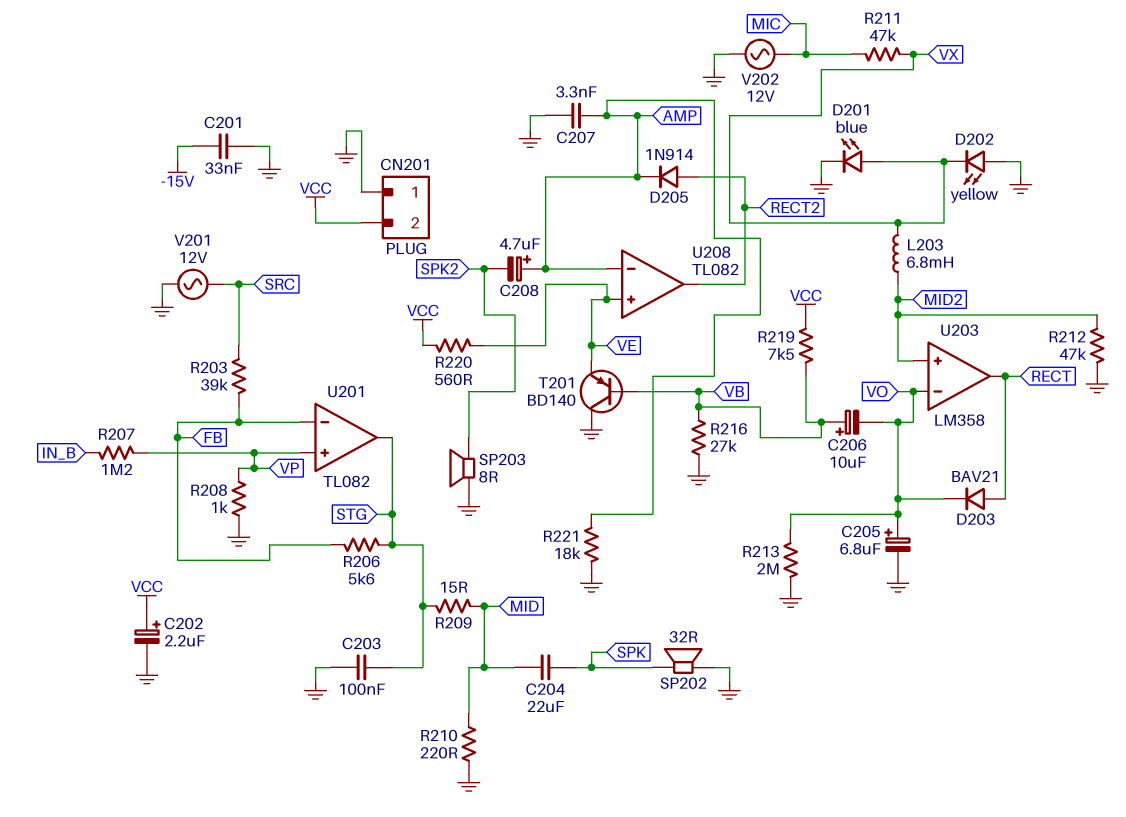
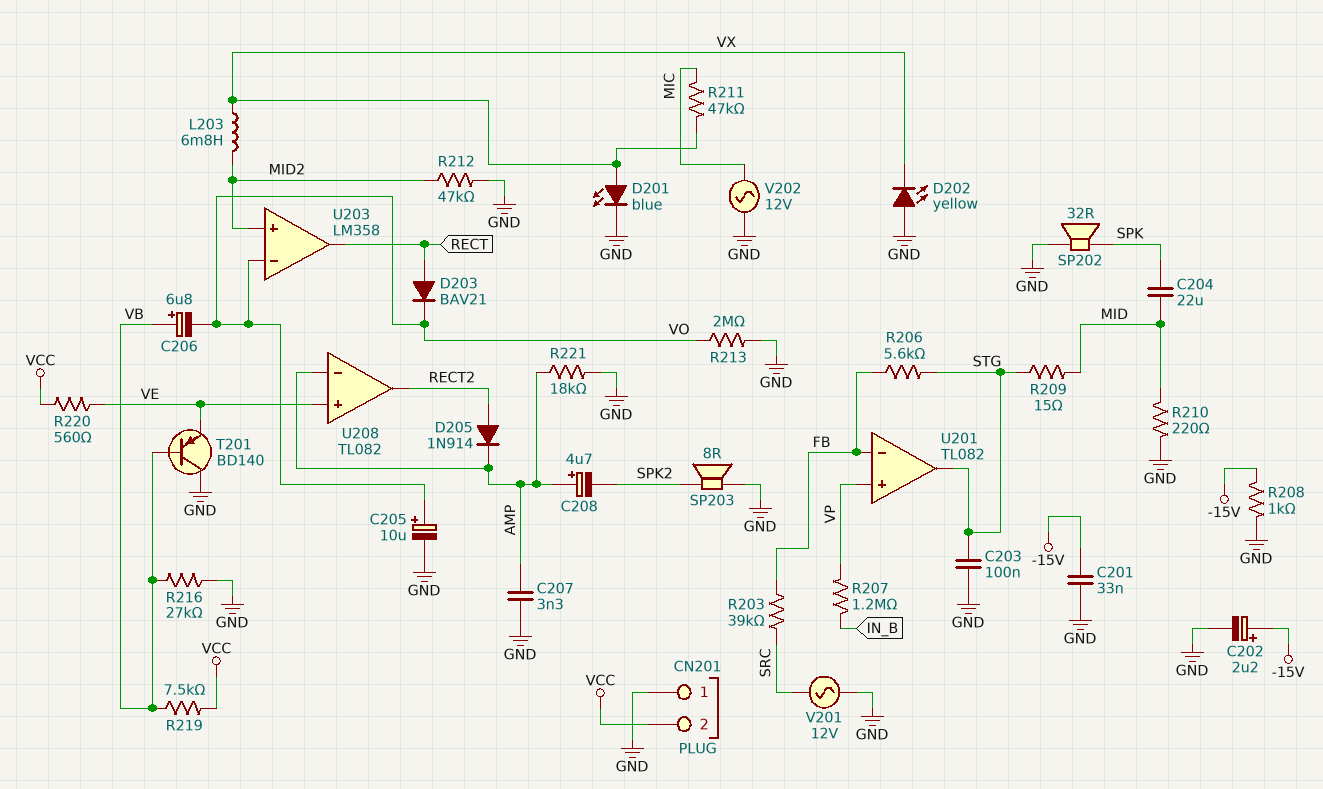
C202: 2.2uF (plus VCC, minus GND) -> 2.2uF (plus -15V, minus GND)
C205: 6.8uF (plus VO, minus GND) -> 10uF (plus VO, minus GND)
C206: 10uF (plus VB, minus VO) -> 6.8uF (plus VB, minus VO)
R208: 1k (GND, VP) -> 1k (-15V, GND)

